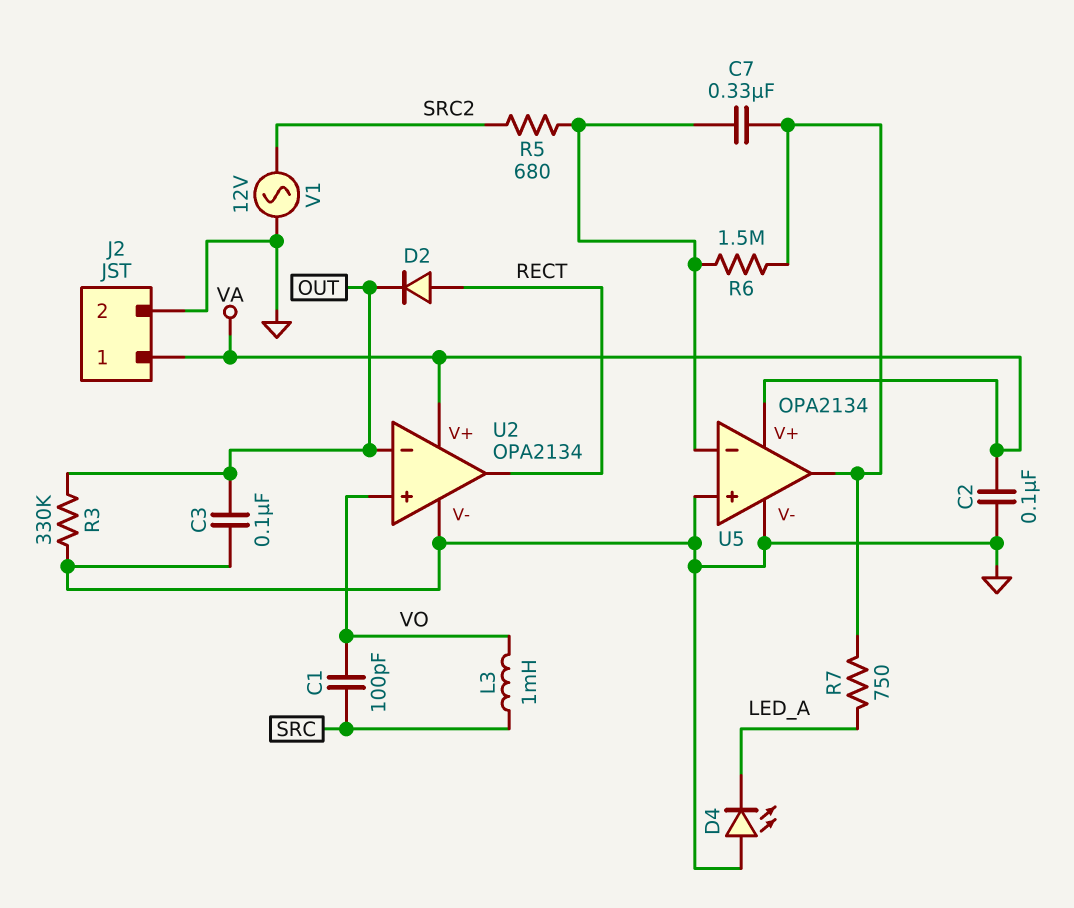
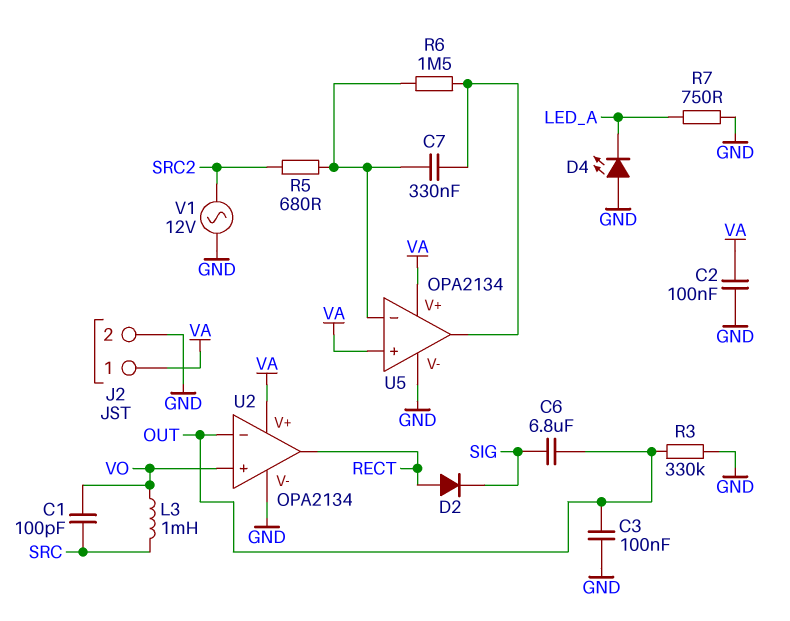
C6: none -> 6.8uF (OUT, SIG)
D2: diode (A RECT, K OUT) -> diode (A RECT, K SIG)
R7: 750 (LED_A, U5/out) -> 750 (GND, LED_A)
U5 pin in+: GND -> VA

